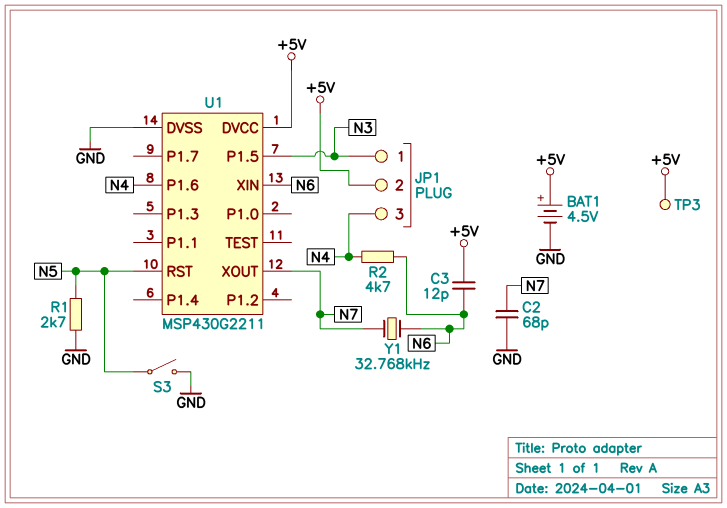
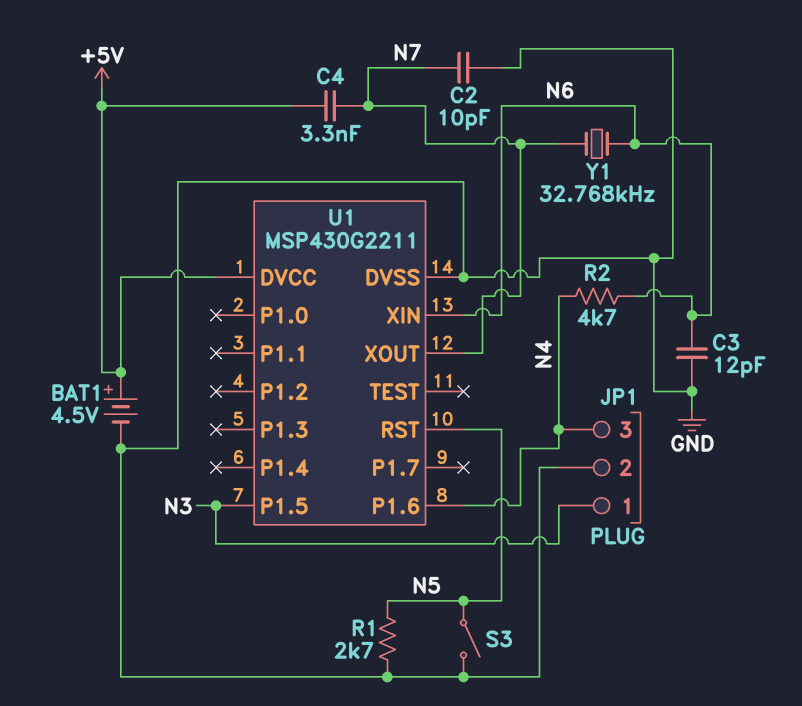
C2: 68pF (GND, N7) -> 10pF (GND, N7)
C3: 12pF (+5V, N6) -> 12pF (GND, N6)
C4: none -> 3.3nF (+5V, N7)
JP1 pin 2: +5V -> GND
TP3: test point (+5V) -> none

